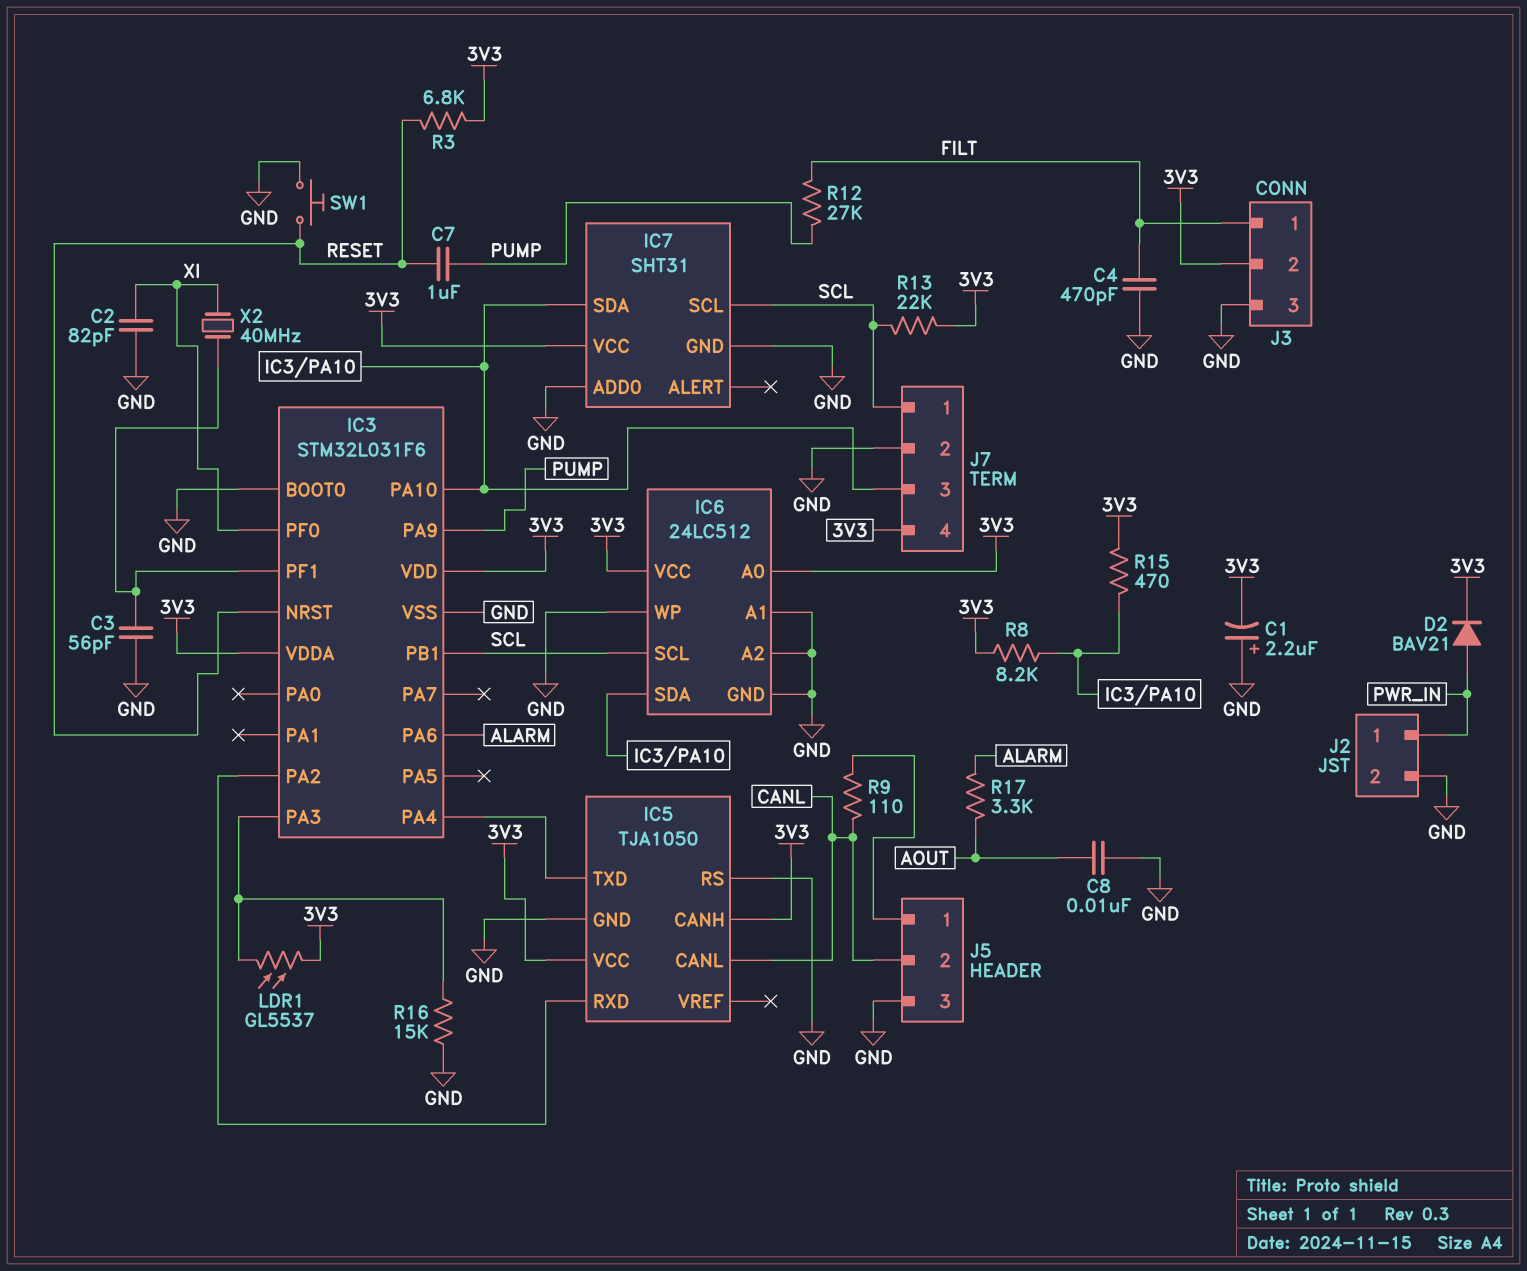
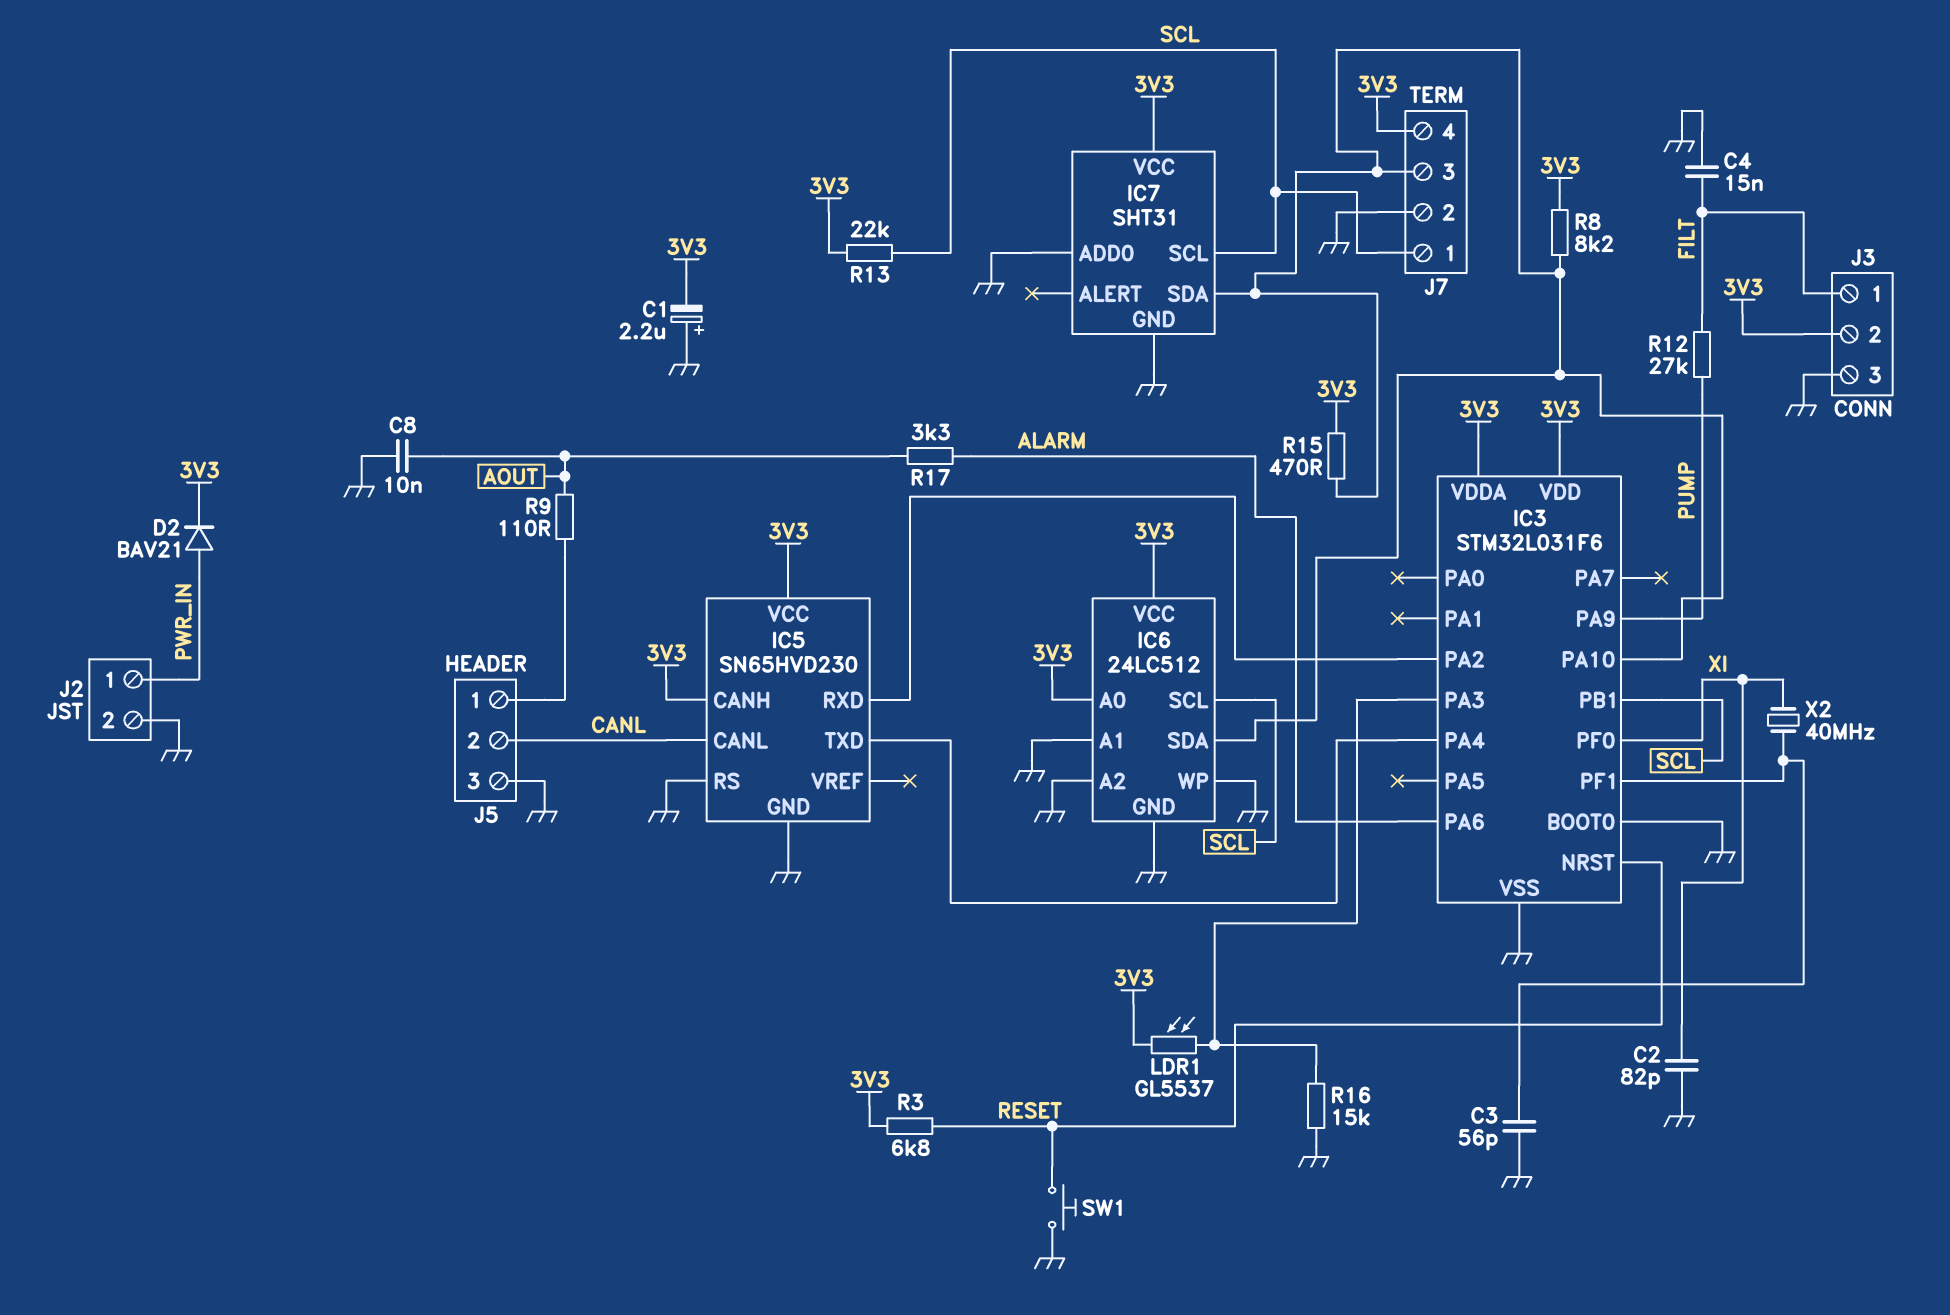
C4: 470pF (FILT, GND) -> 15nF (FILT, GND)
C7: 1uF (PUMP, RESET) -> none
IC5: TJA1050 -> SN65HVD230
R9: 110 (CANL, J5/1) -> 110 (AOUT, J5/1)

